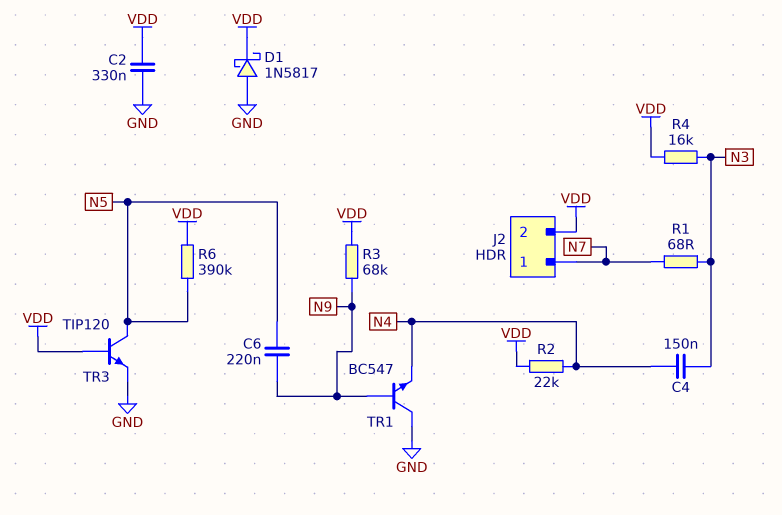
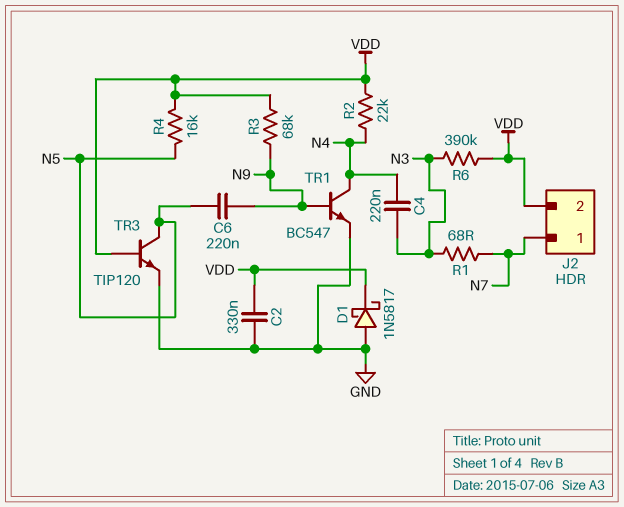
C4: 150nF (N3, N4) -> 220nF (N3, N4)
R4: 16k (N3, VDD) -> 16k (N5, VDD)
R6: 390k (N5, VDD) -> 390k (N3, VDD)
TR1: NPN BC547 (B N9, C GND, E N4) -> NPN BC547 (B N9, C N4, E GND)

